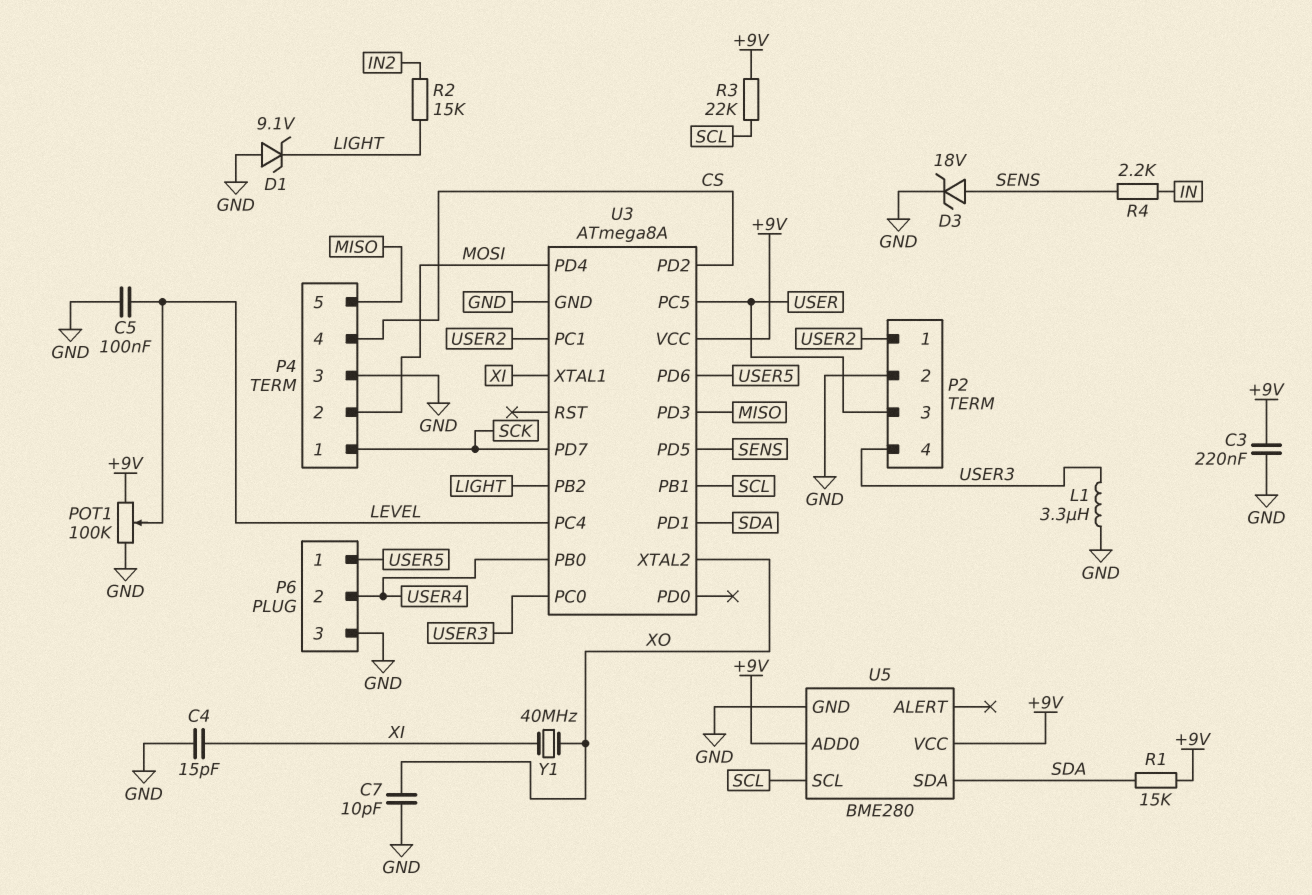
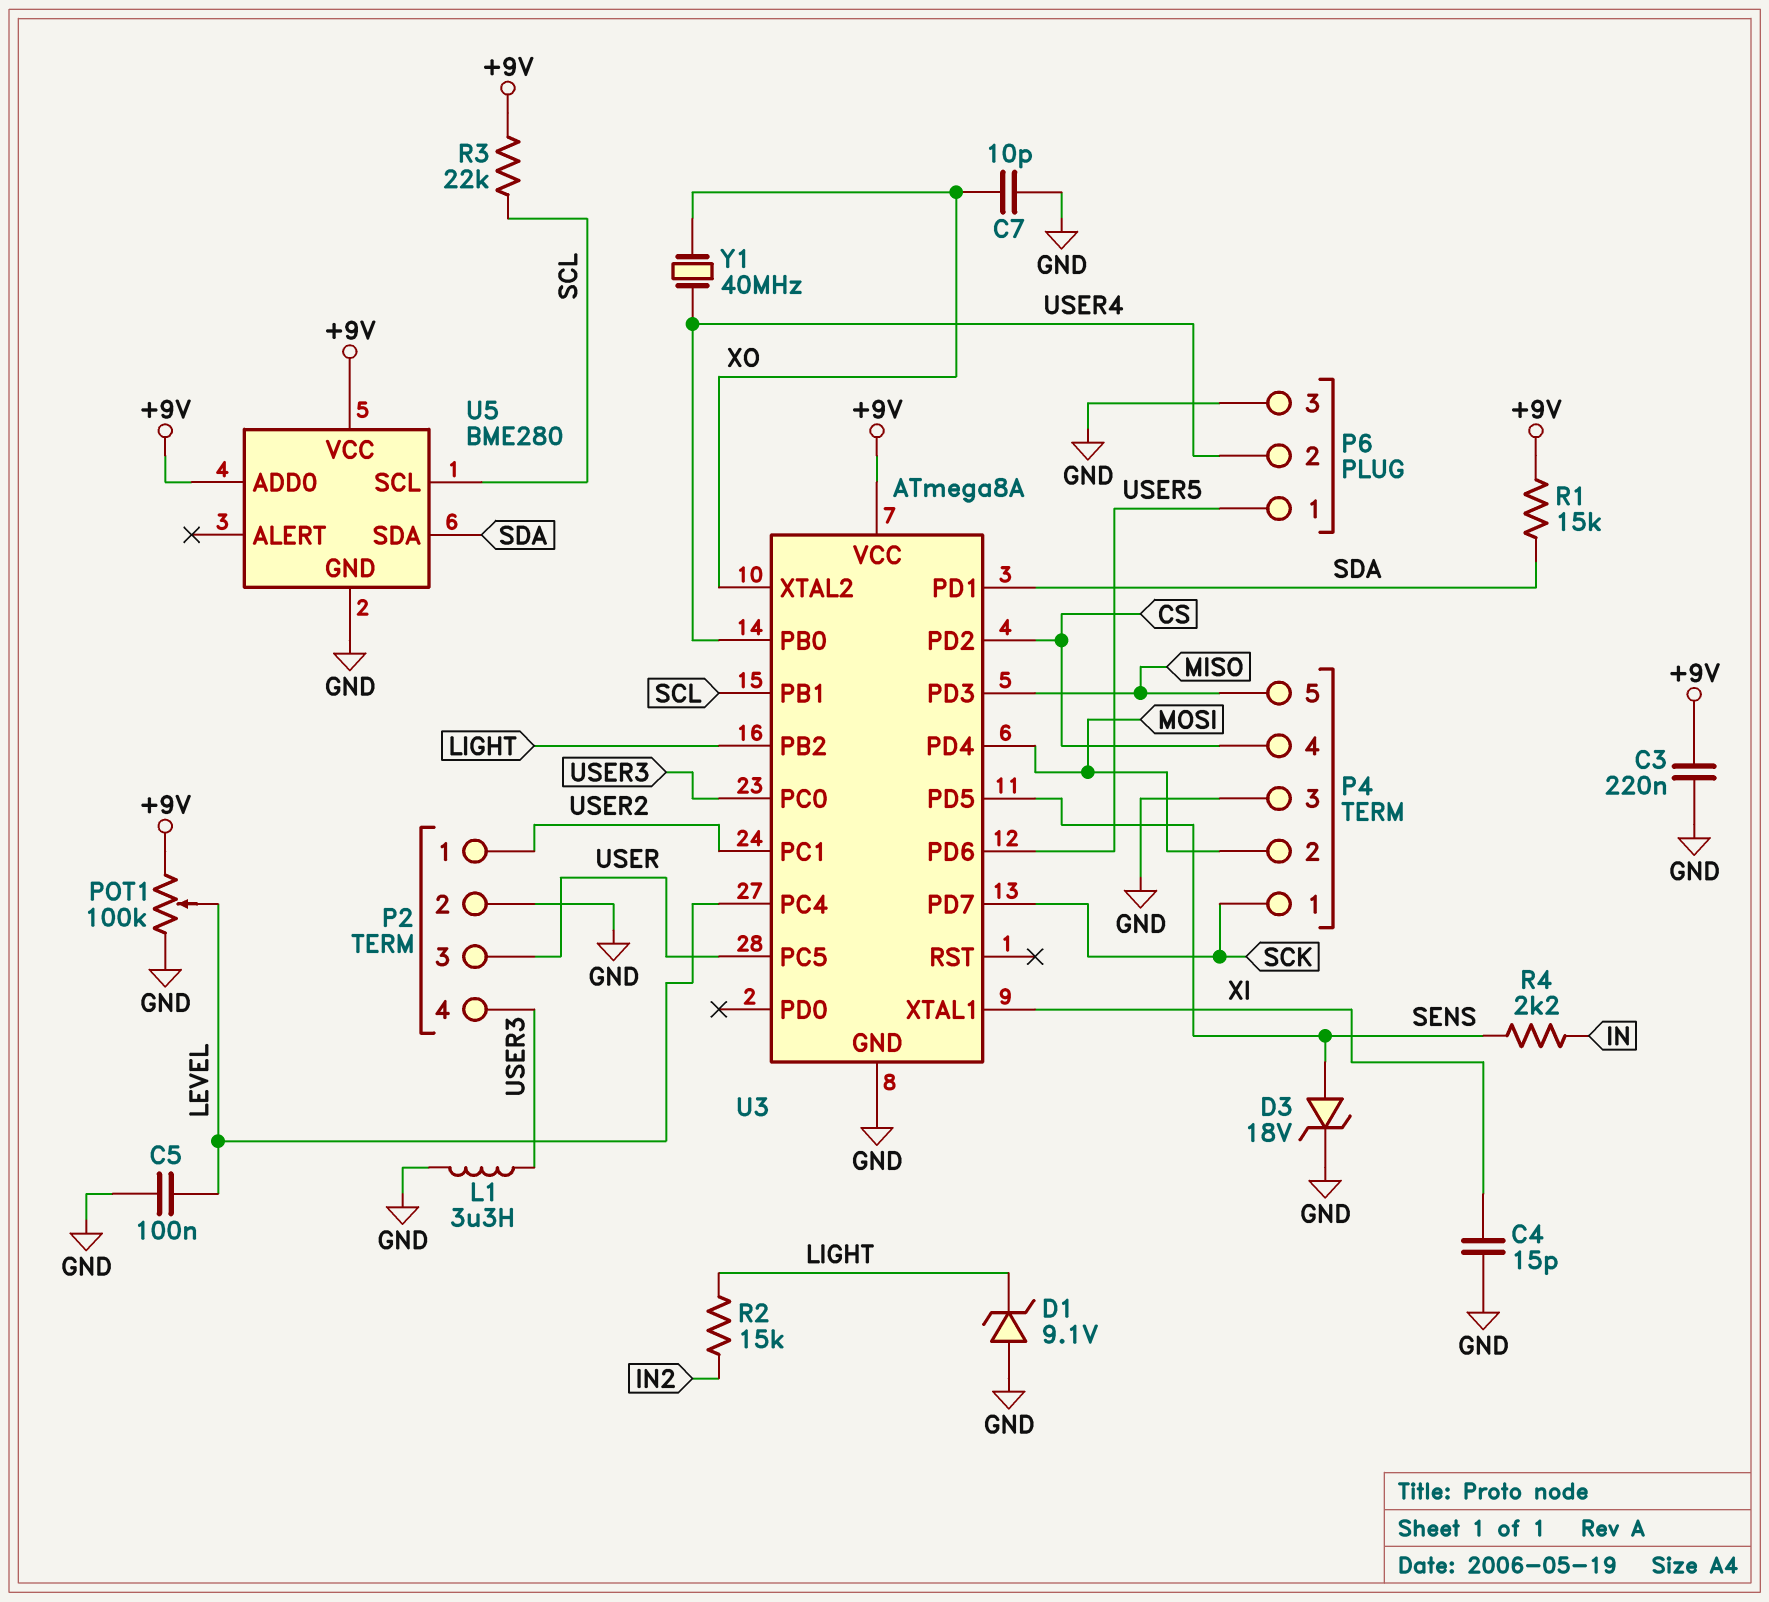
Y1: 40MHz (XI, XO) -> 40MHz (USER4, XO)

